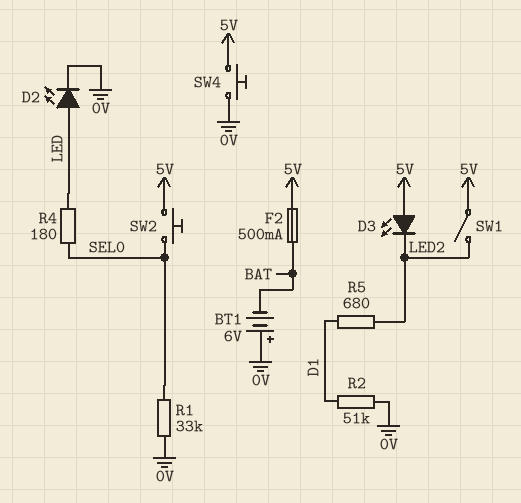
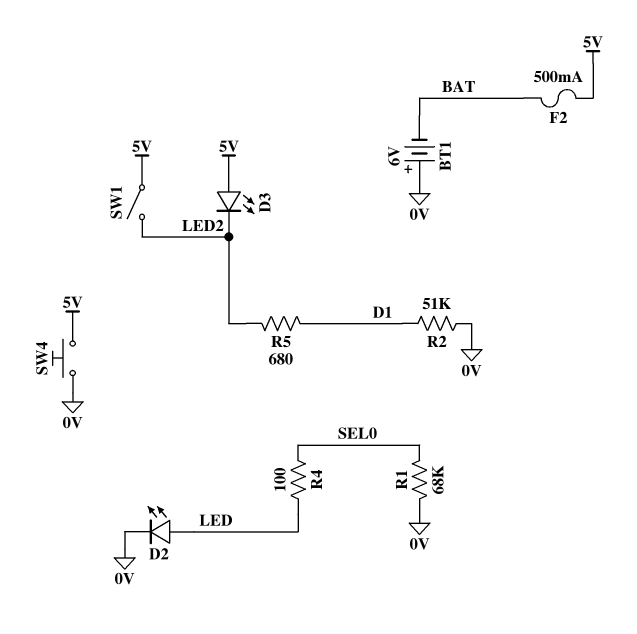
R1: 33k (0V, SEL0) -> 68k (0V, SEL0)
R4: 180 (LED, SEL0) -> 100 (LED, SEL0)
SW2: button (5V, SEL0) -> none

